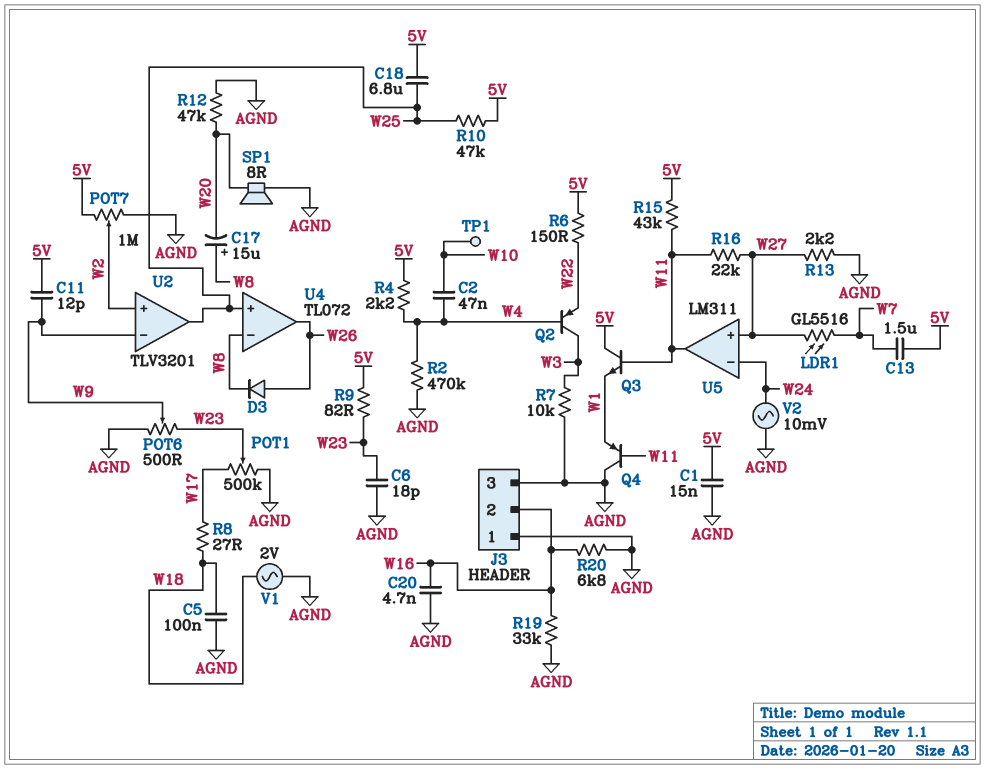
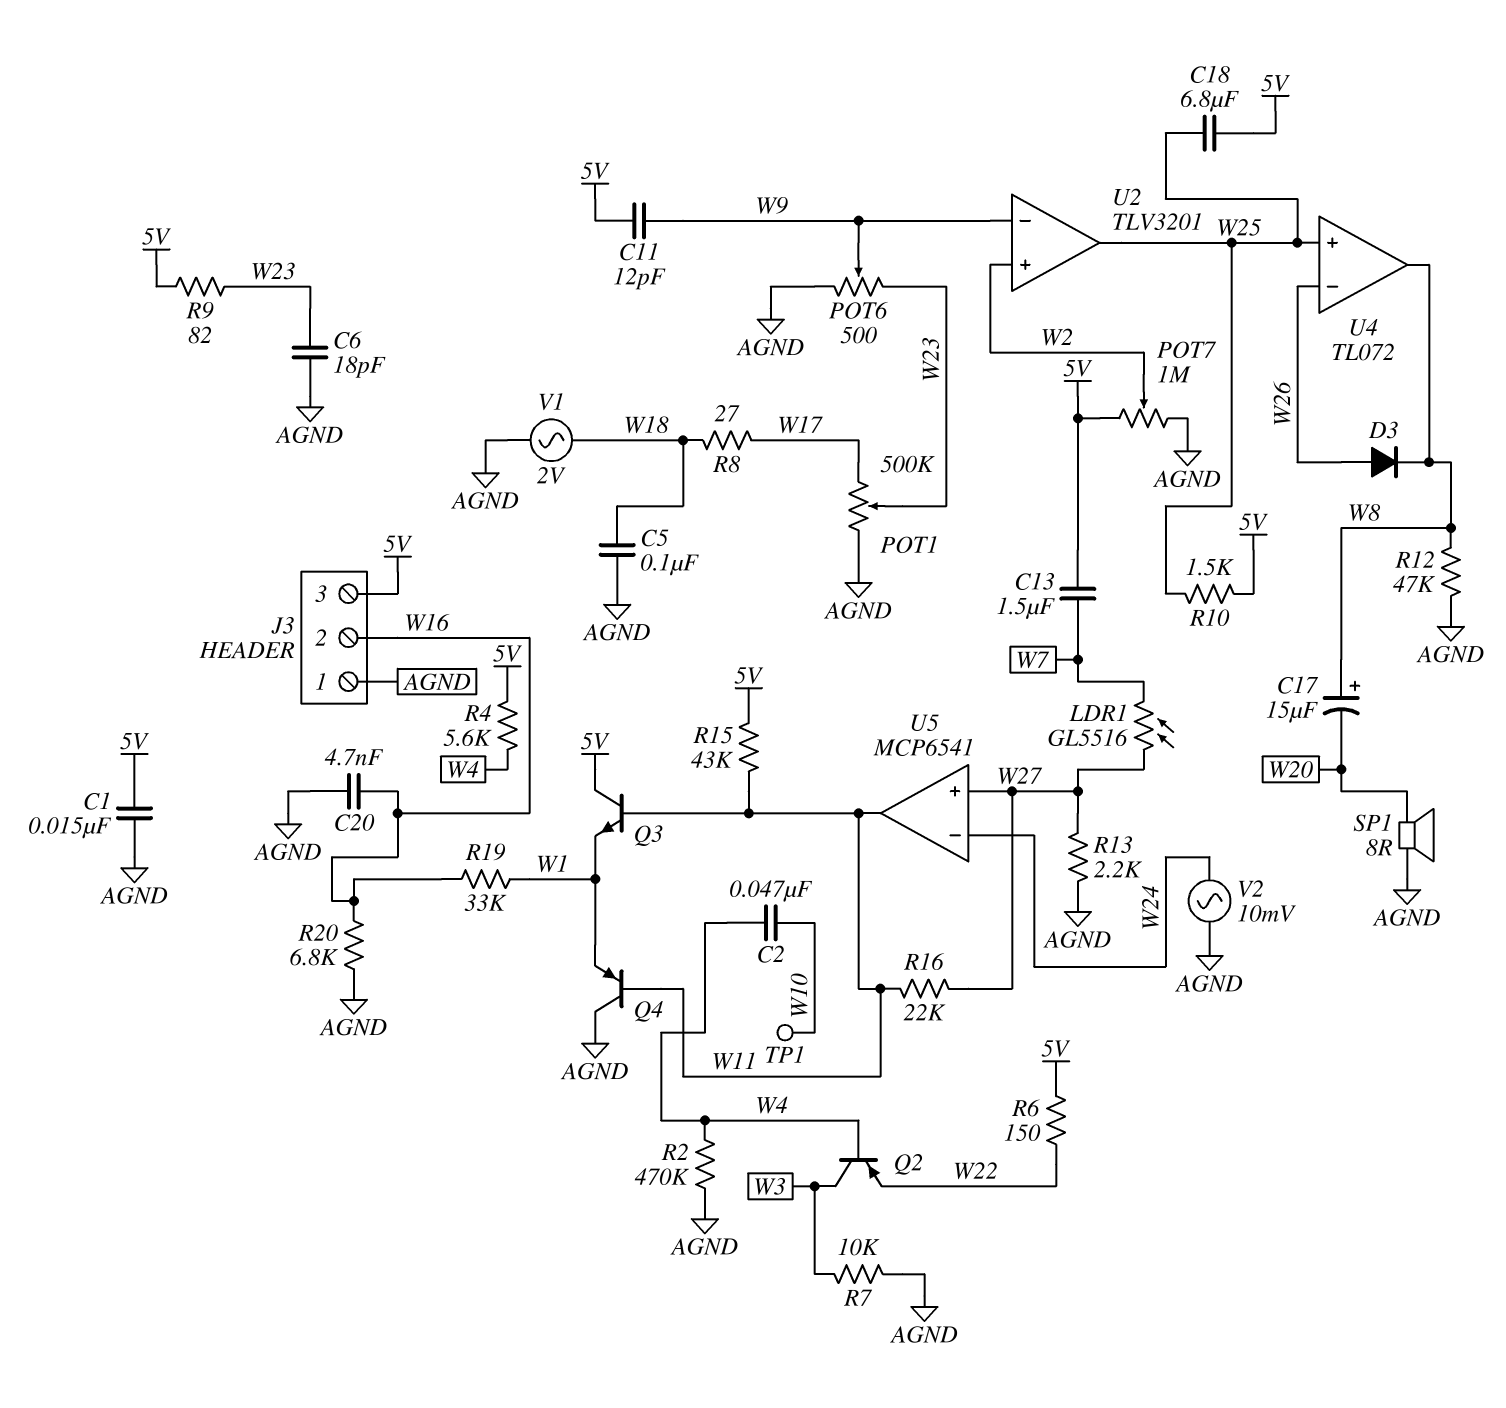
J3 pin 3: AGND -> 5V
R4: 2.2k (5V, W4) -> 5.6k (5V, W4)
R10: 47k (5V, W25) -> 1.5k (5V, W25)
R12: 47k (AGND, W20) -> 47k (AGND, W8)
R19: 33k (AGND, W16) -> 33k (W1, W16)
U4 pin in-: W8 -> W26
U4 pin out: W26 -> W8
U5: LM311 -> MCP6541

